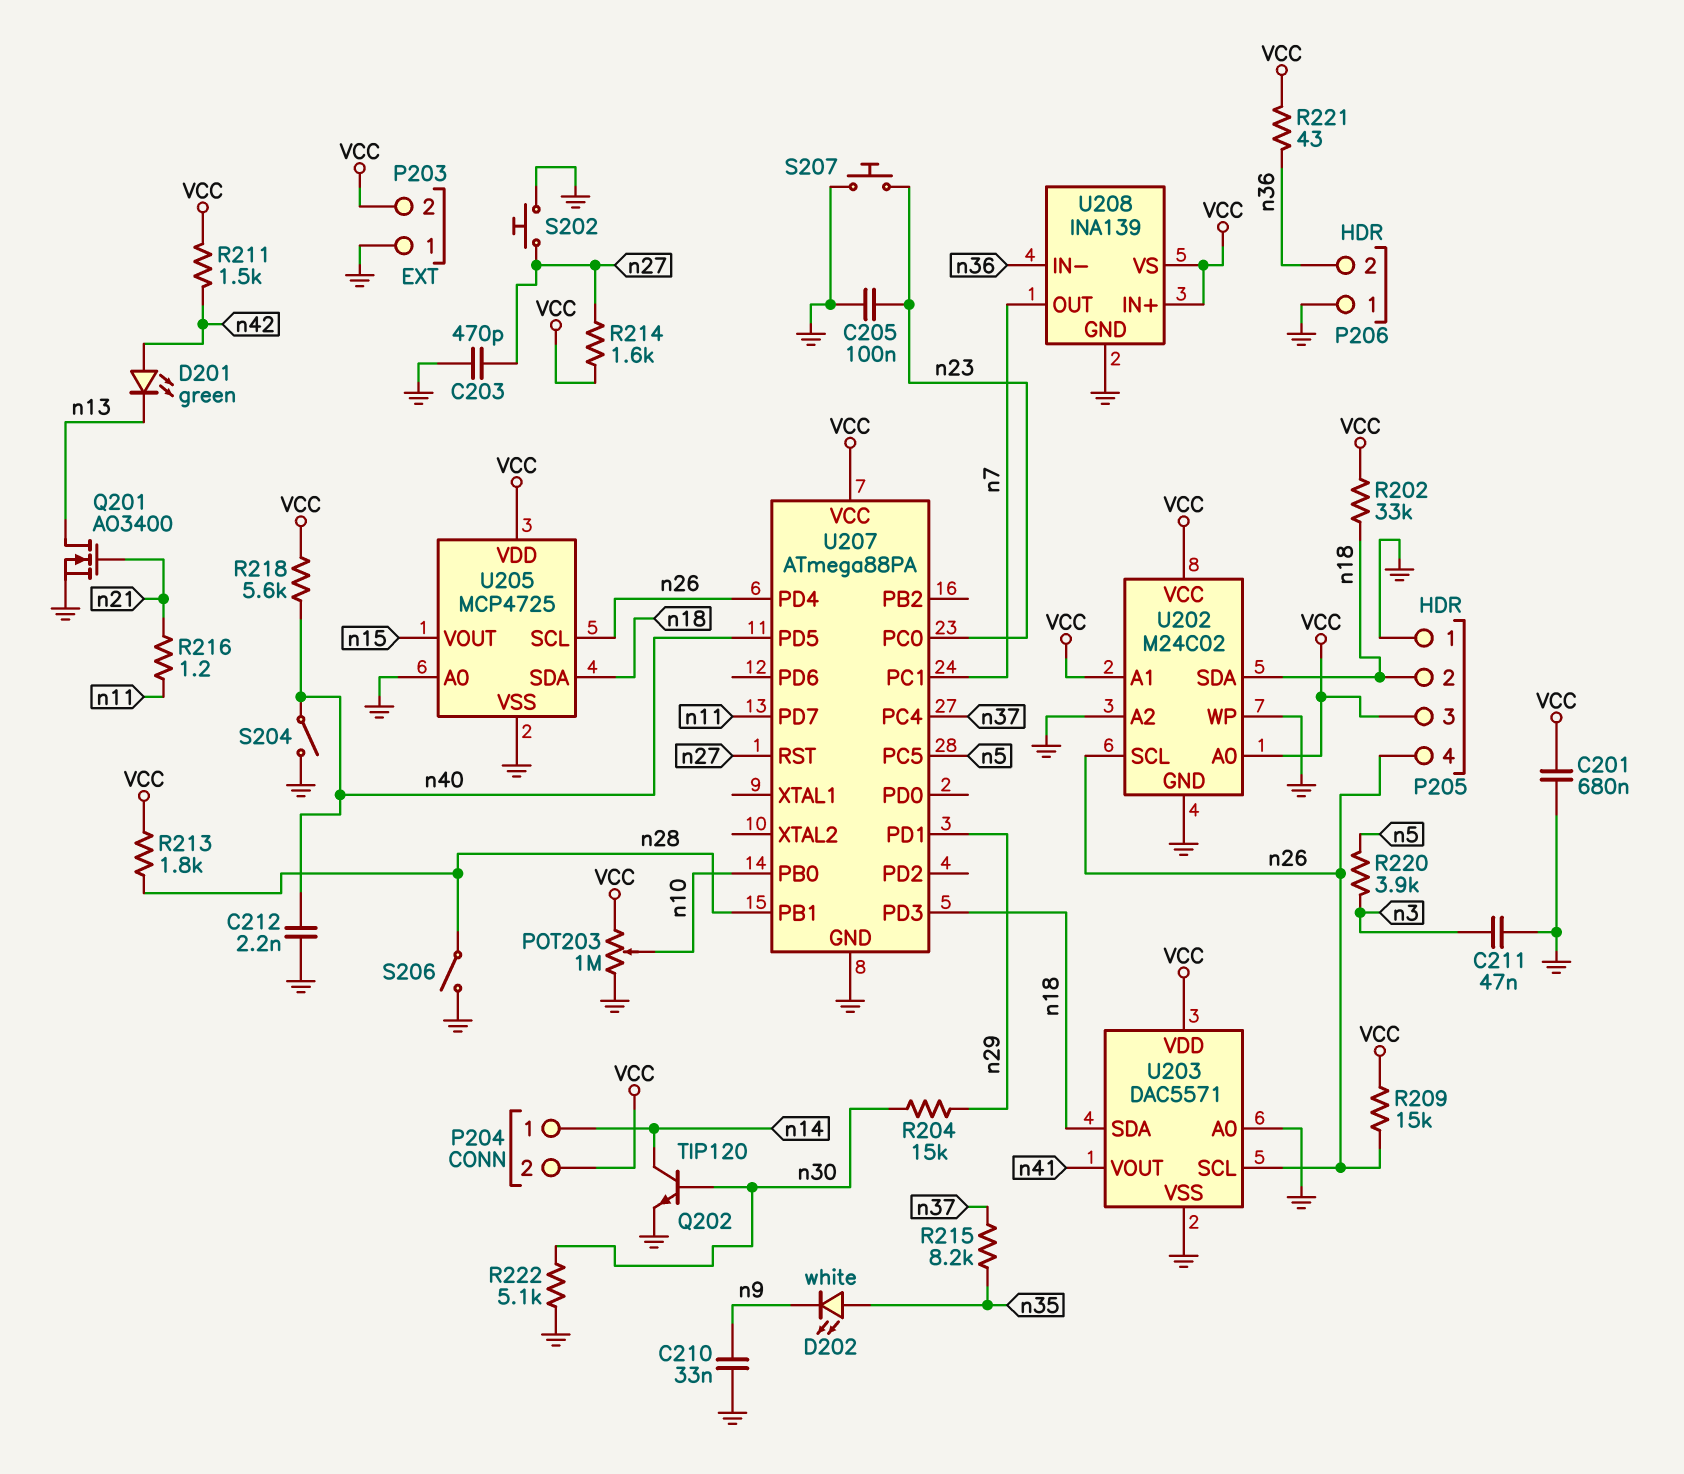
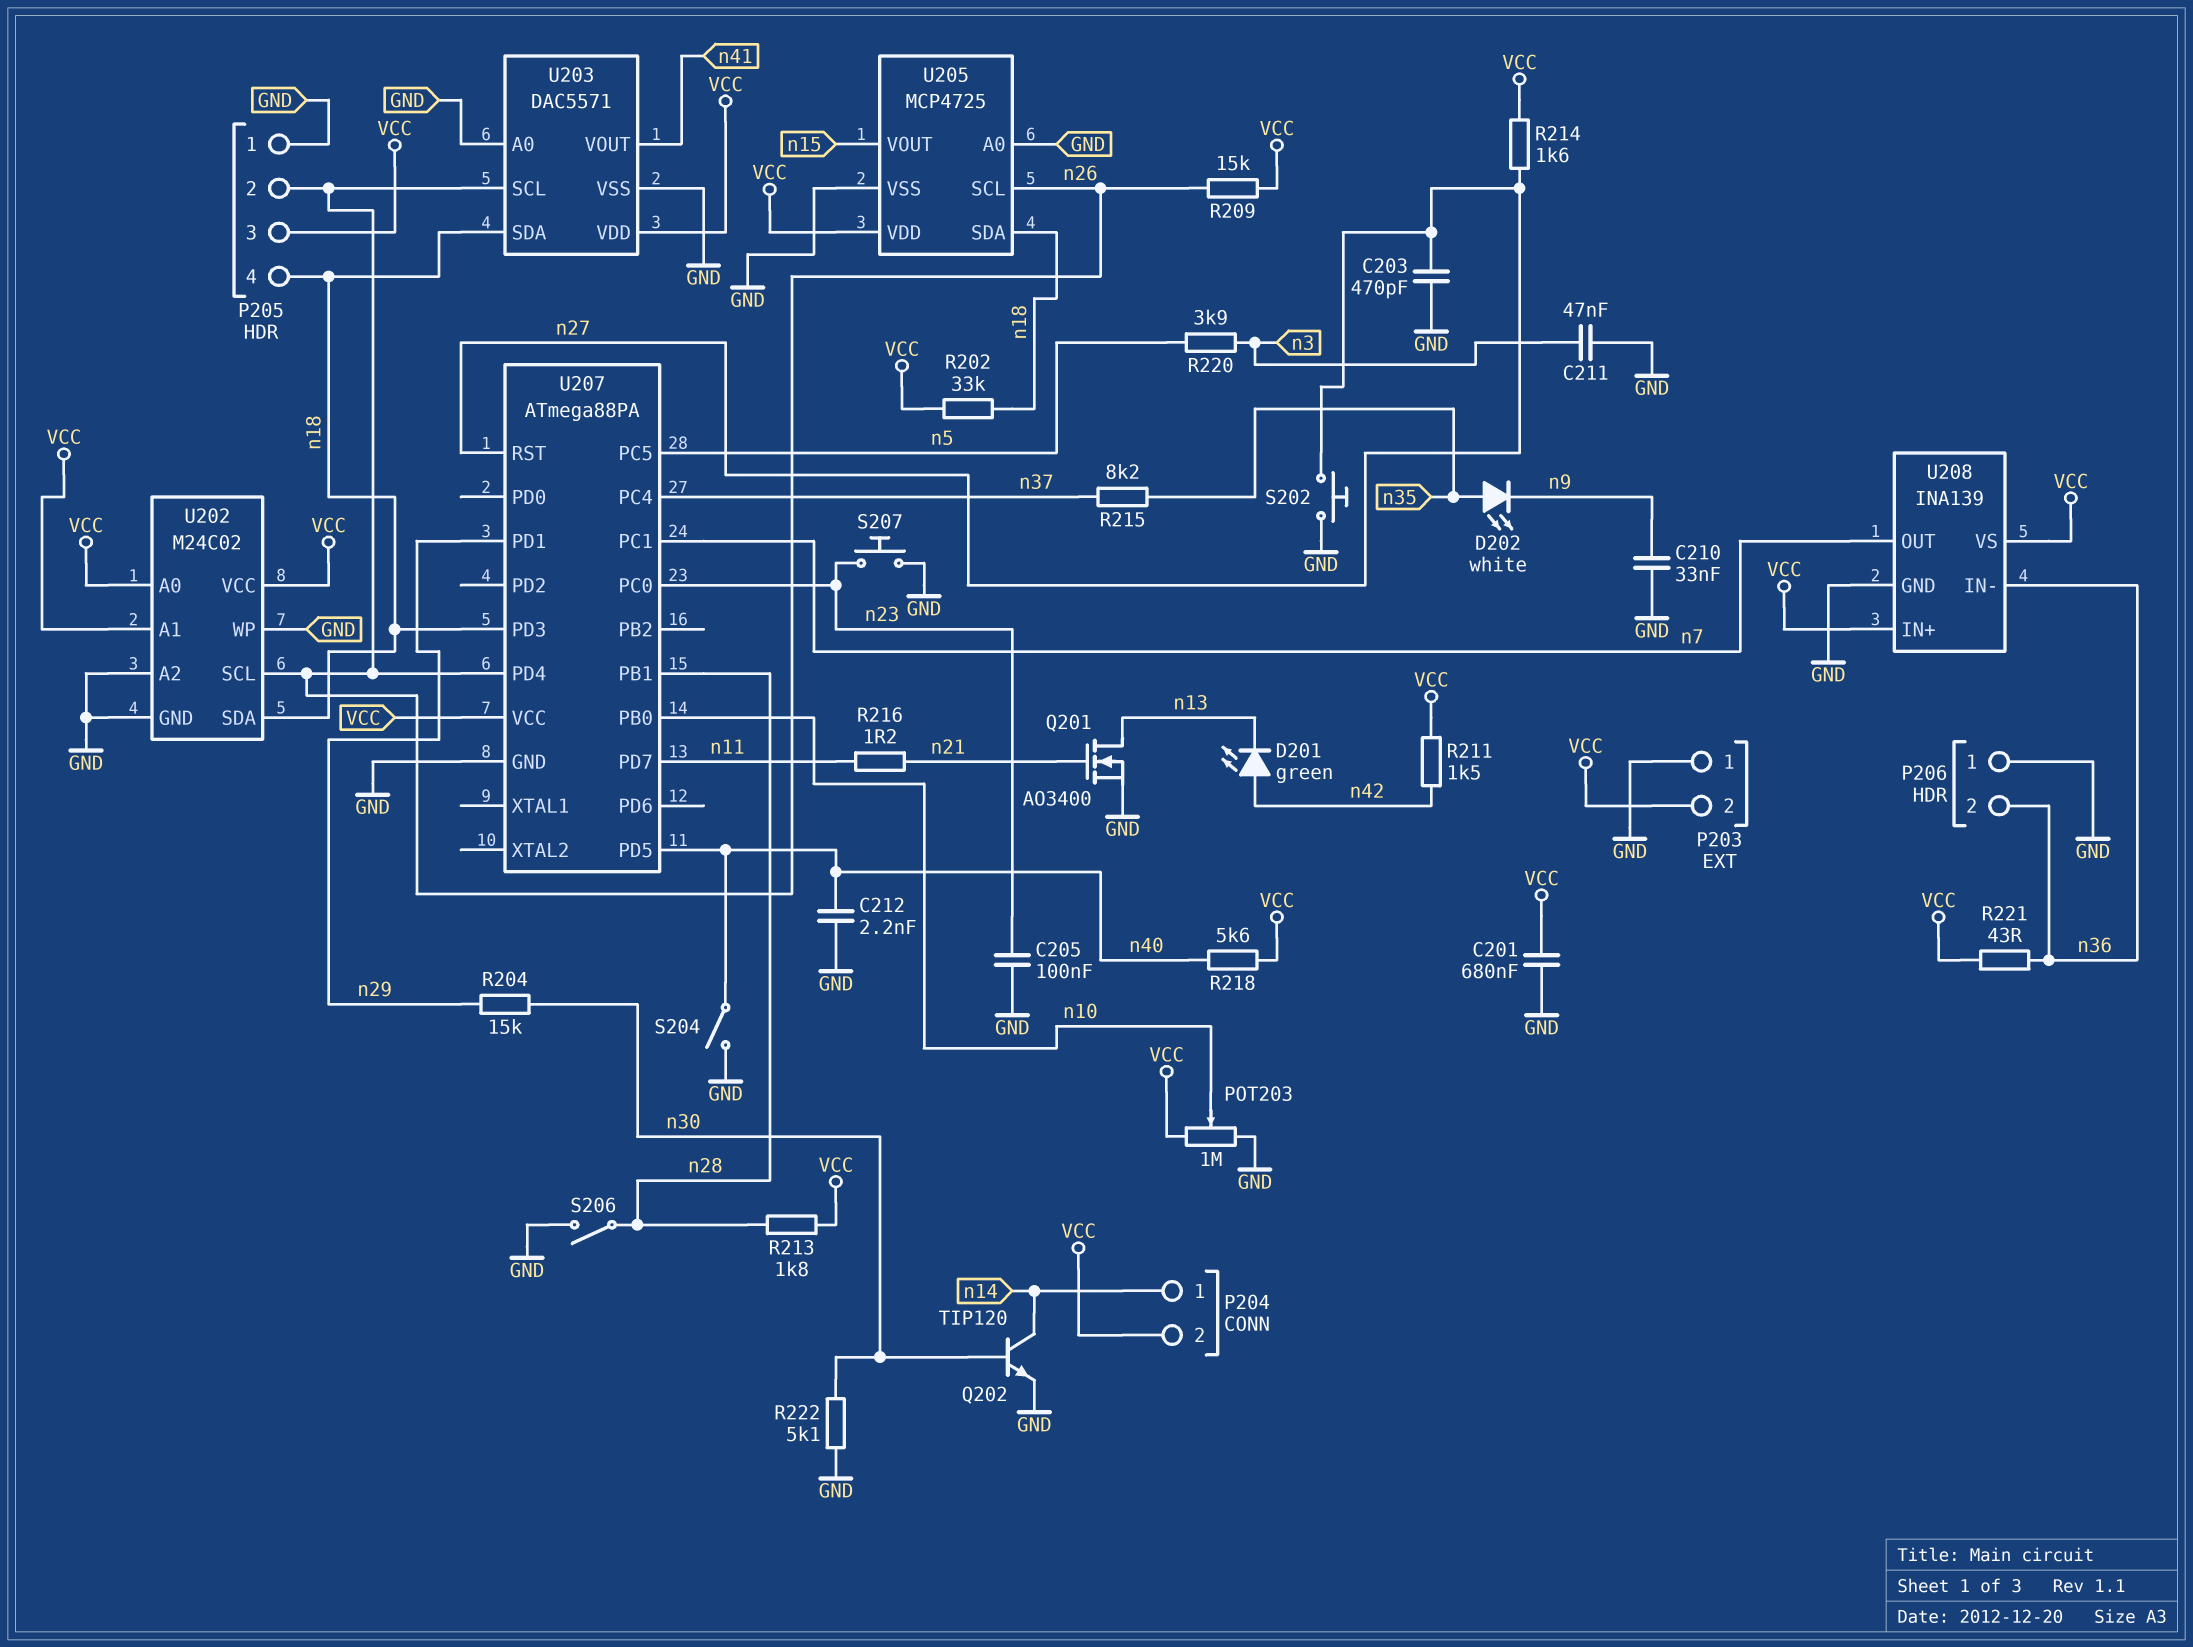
P205 pin 2: n18 -> n26
P205 pin 4: n26 -> n18

